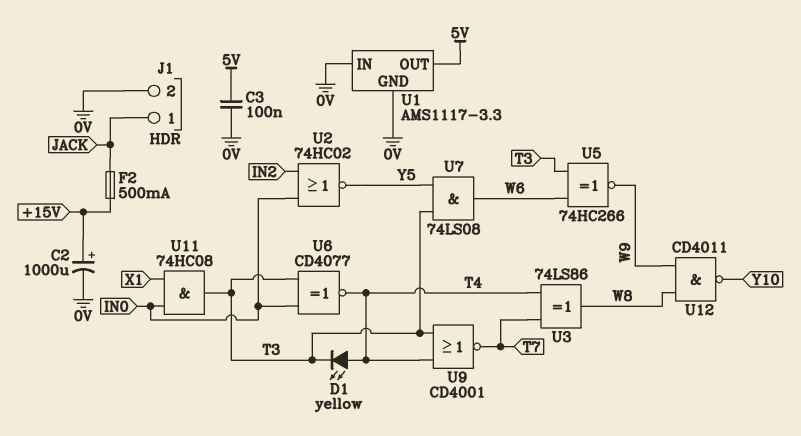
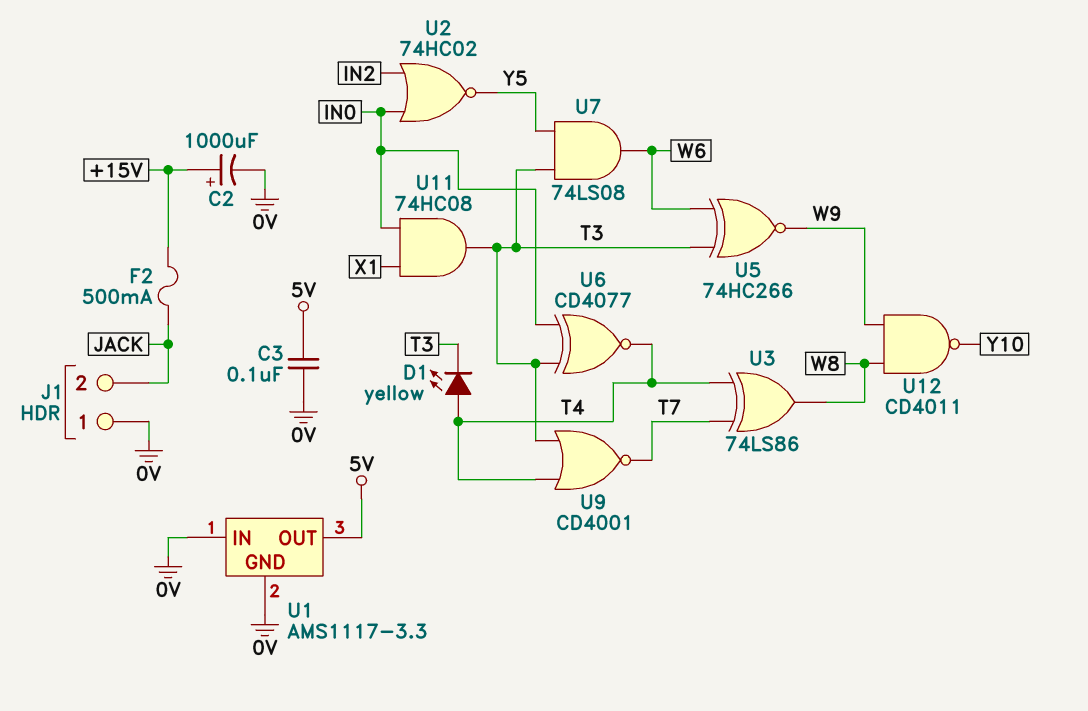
J1 pin 1: JACK -> 0V
J1 pin 2: 0V -> JACK

